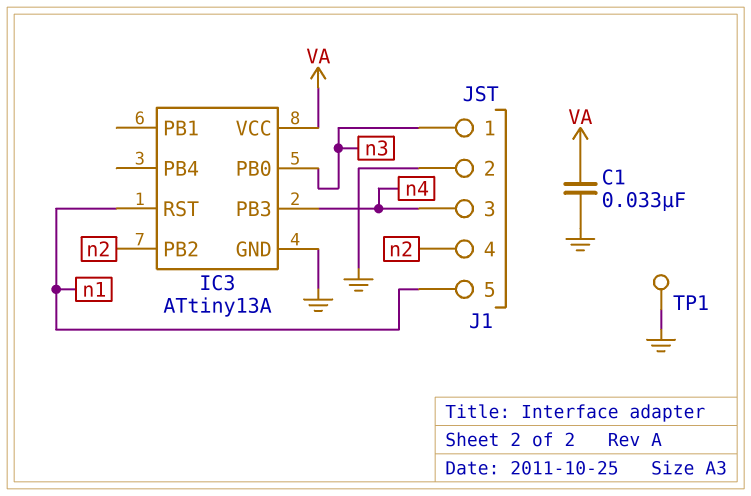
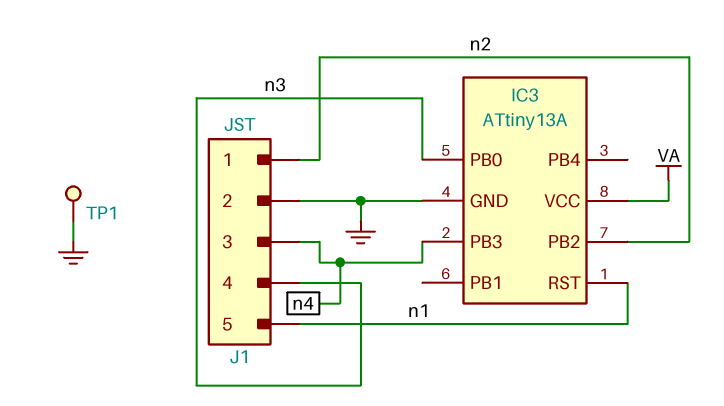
C1: 33nF (GND, VA) -> none
J1 pin 1: n3 -> n2
J1 pin 4: n2 -> n3

